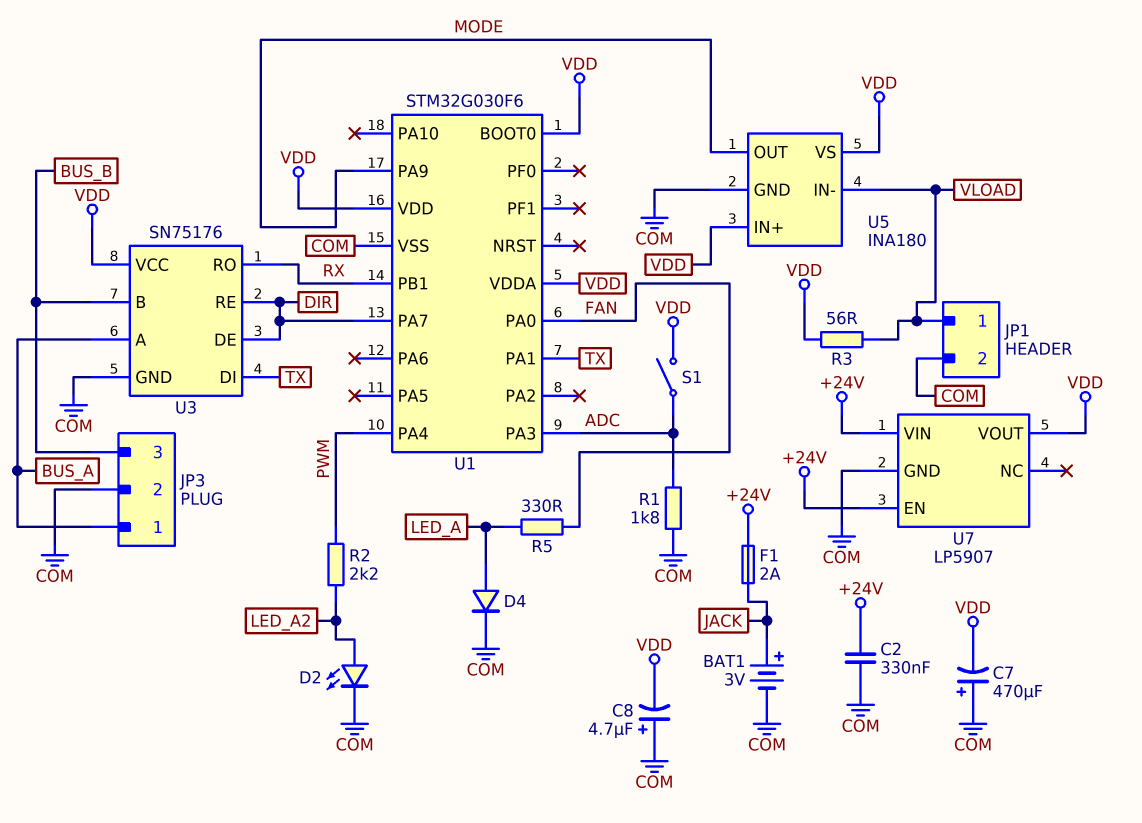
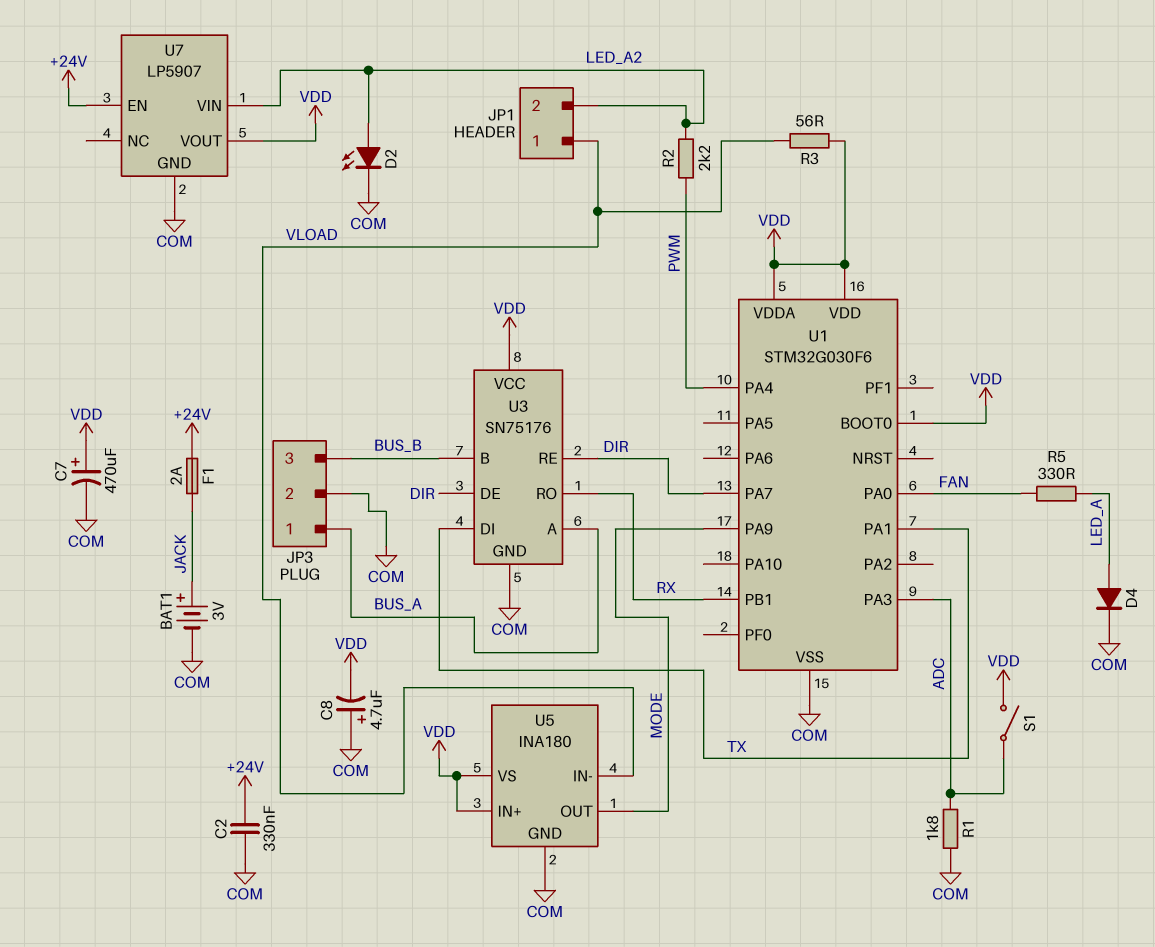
C7: 470uF (plus COM, minus VDD) -> 470uF (plus VDD, minus COM)
JP1 pin 2: COM -> LED_A2
U7 pin VIN: +24V -> LED_A2

